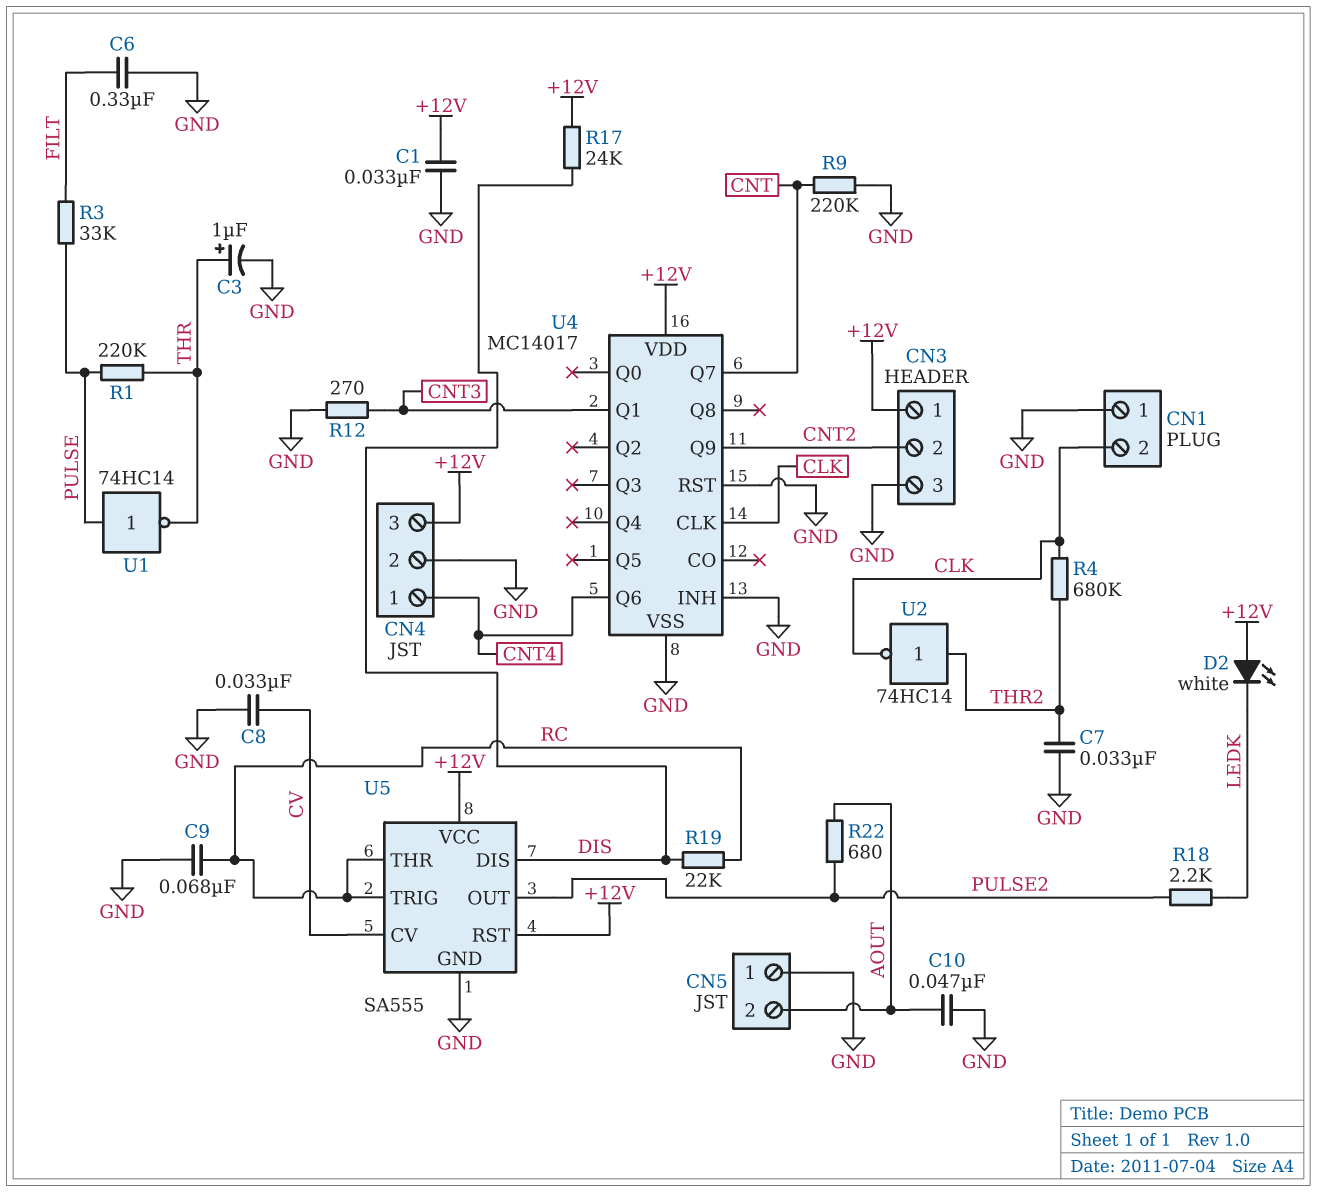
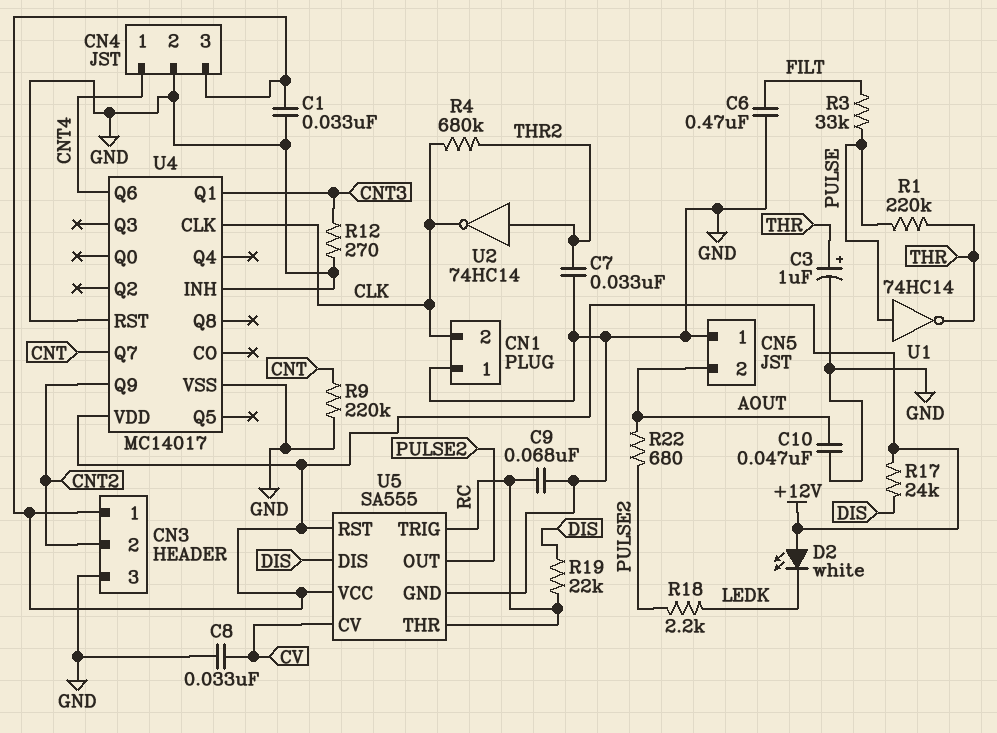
C6: 330nF (FILT, GND) -> 470nF (FILT, GND)

